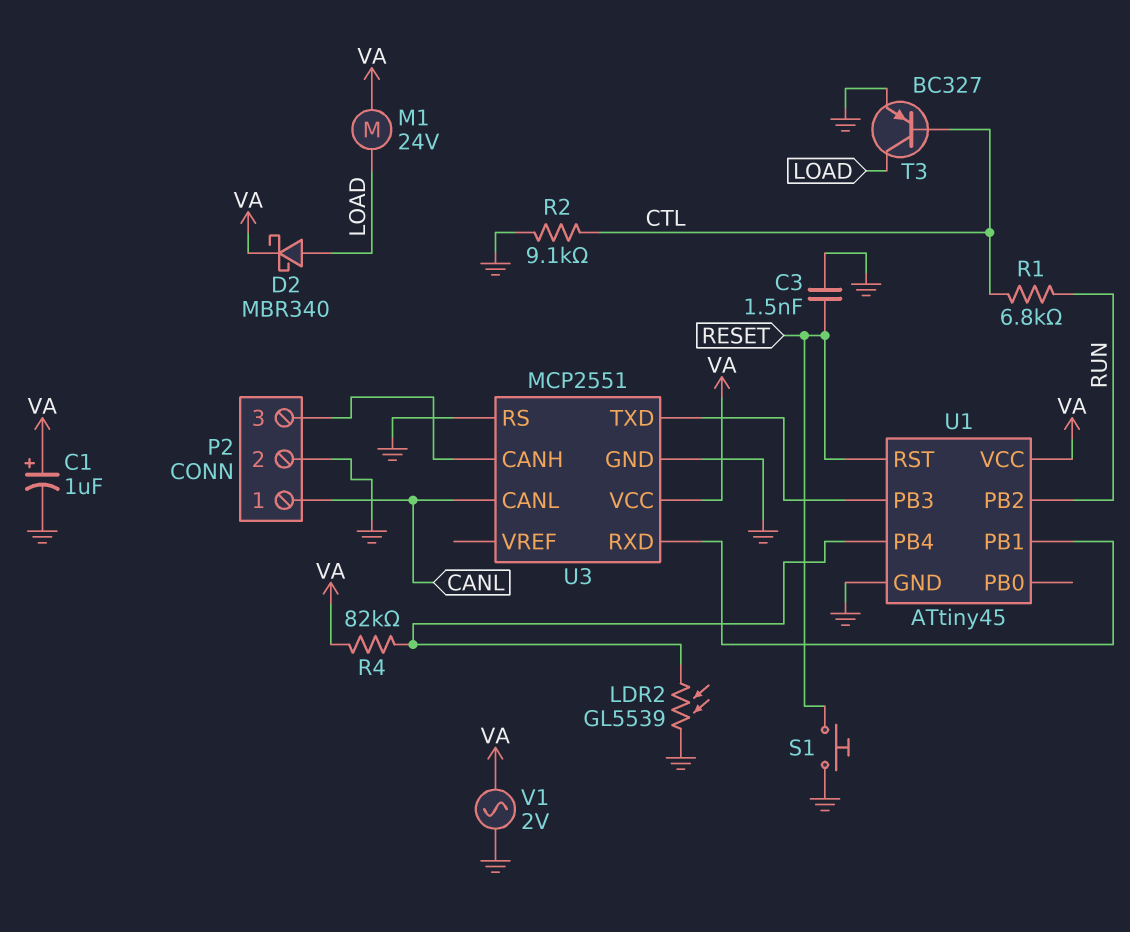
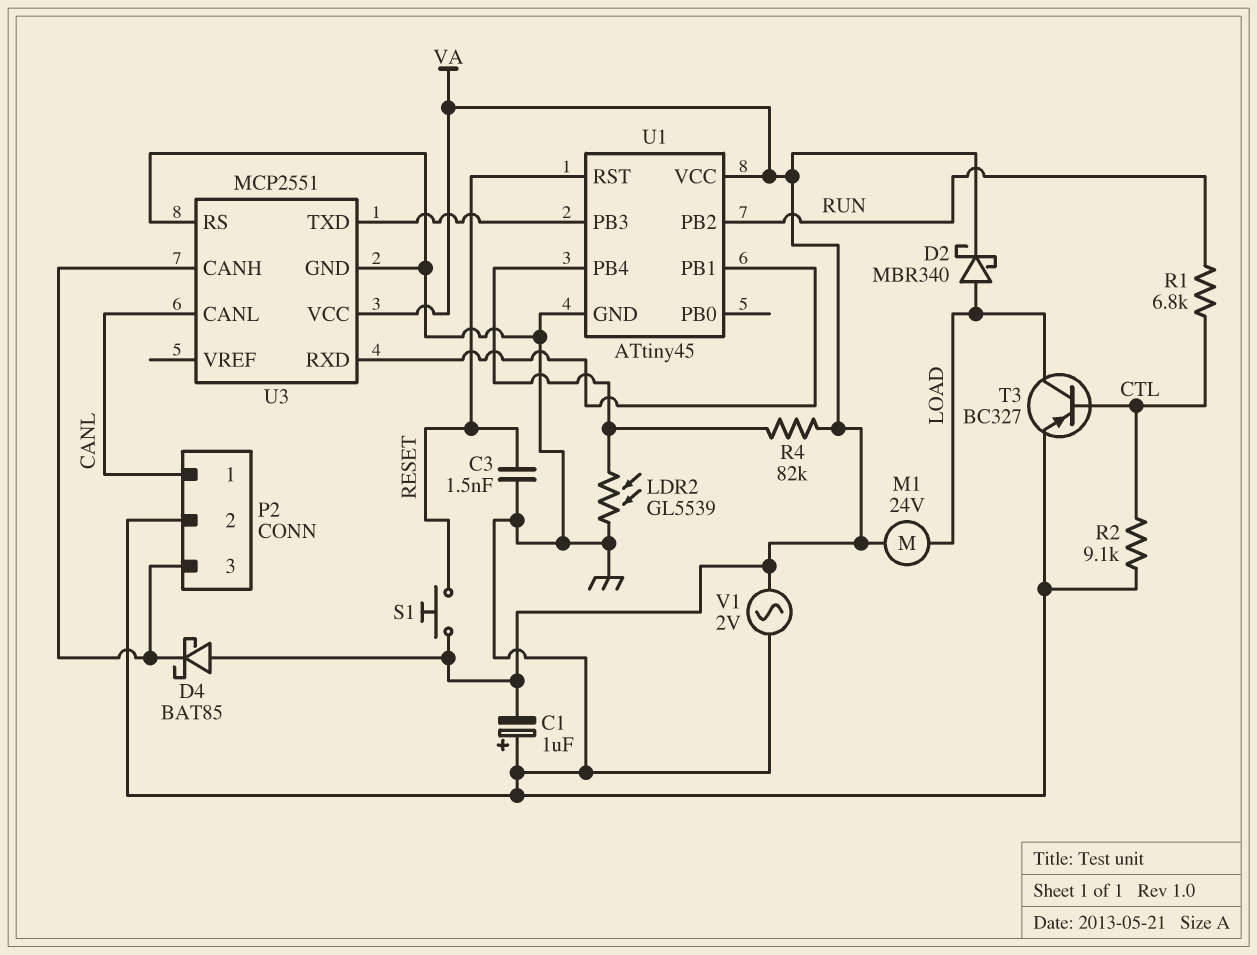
C1: 1uF (plus VA, minus GND) -> 1uF (plus GND, minus VA)
D4: none -> schottky BAT85 (A VA, K P2/3)
S1: button (GND, RESET) -> button (RESET, VA)

